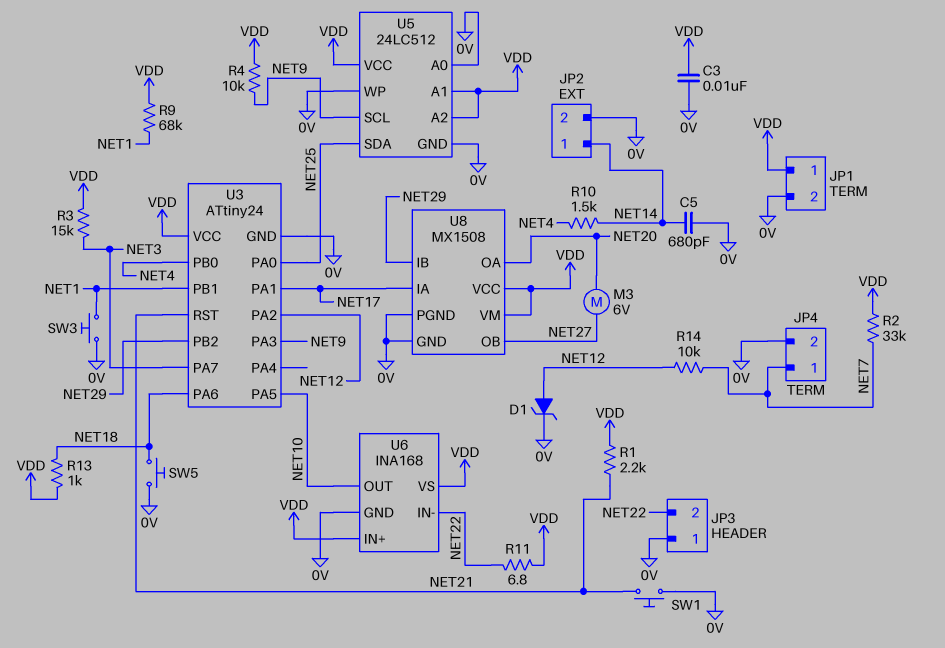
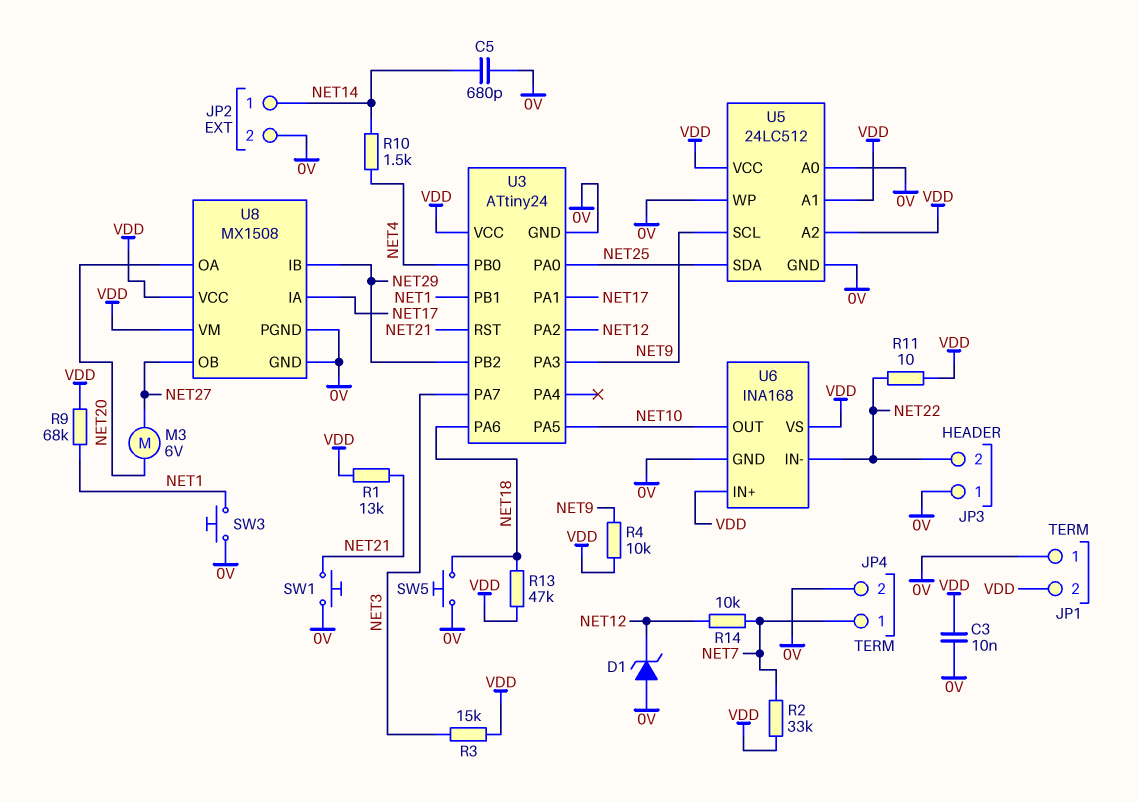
D1: zener (A NET12, K 0V) -> zener (A 0V, K NET12)
JP1 pin 1: VDD -> 0V
JP1 pin 2: 0V -> VDD
R1: 2.2k (NET21, VDD) -> 13k (NET21, VDD)
R11: 6.8 (NET22, VDD) -> 10 (NET22, VDD)
R13: 1k (NET18, VDD) -> 47k (NET18, VDD)

